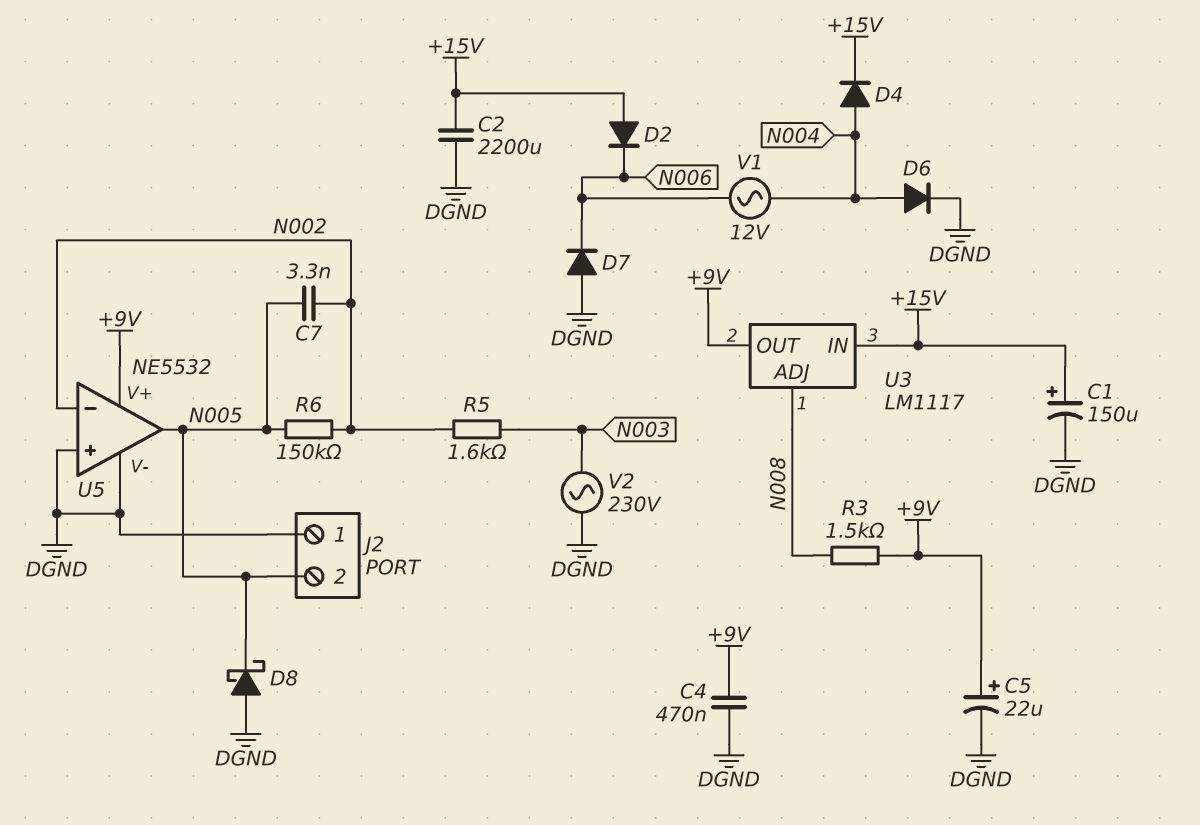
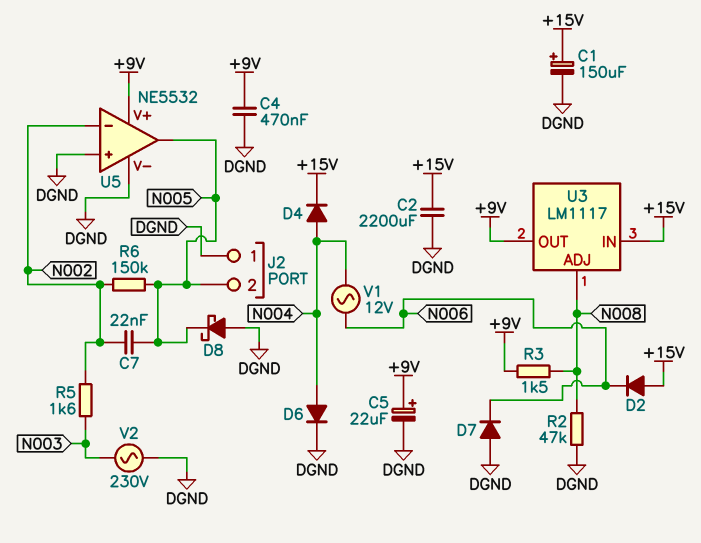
C7: 3.3nF (N002, N005) -> 22nF (N002, N005)
R2: none -> 47k (DGND, N008)

